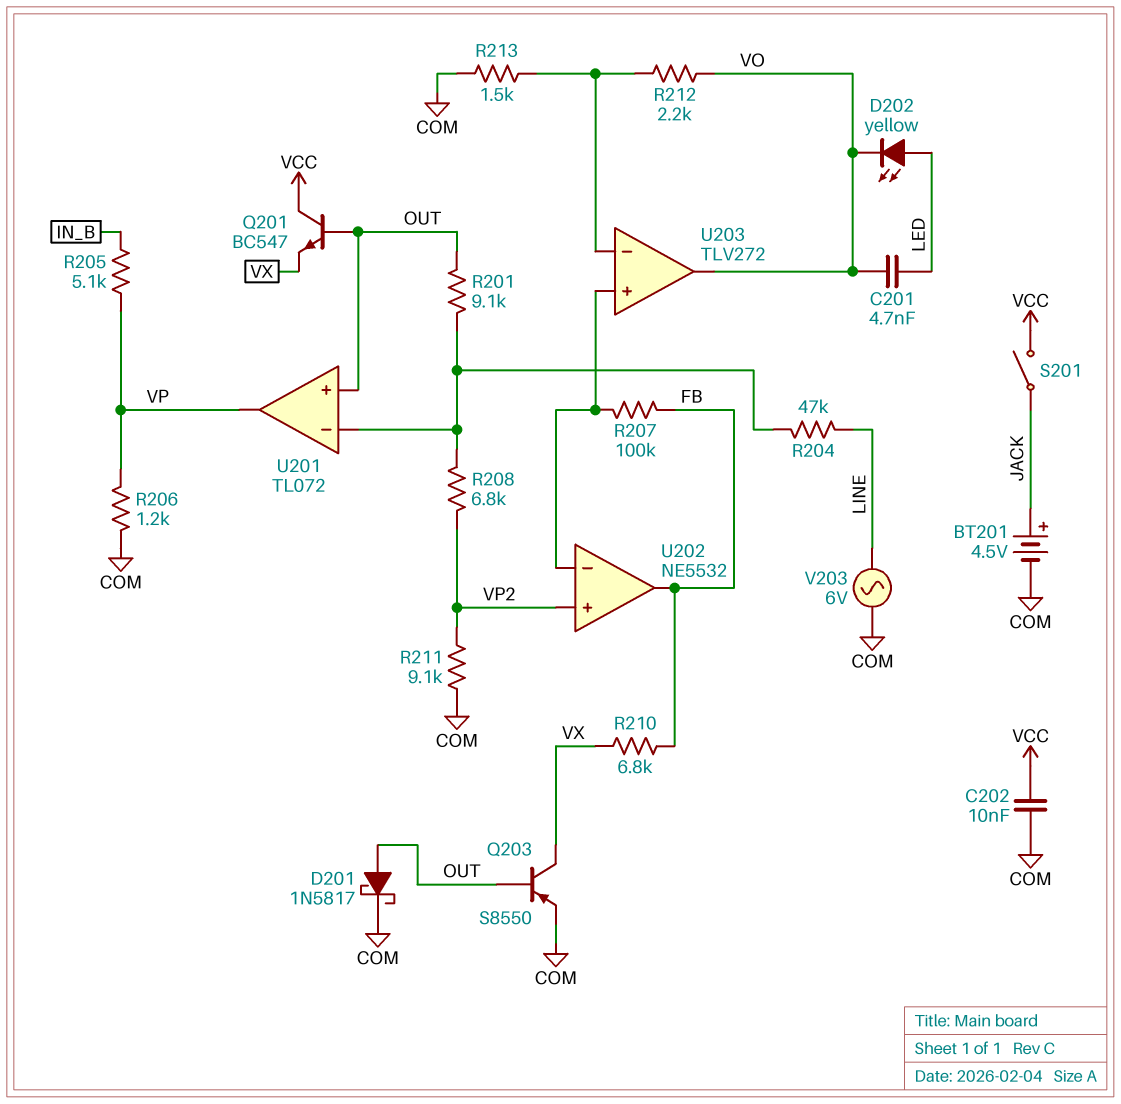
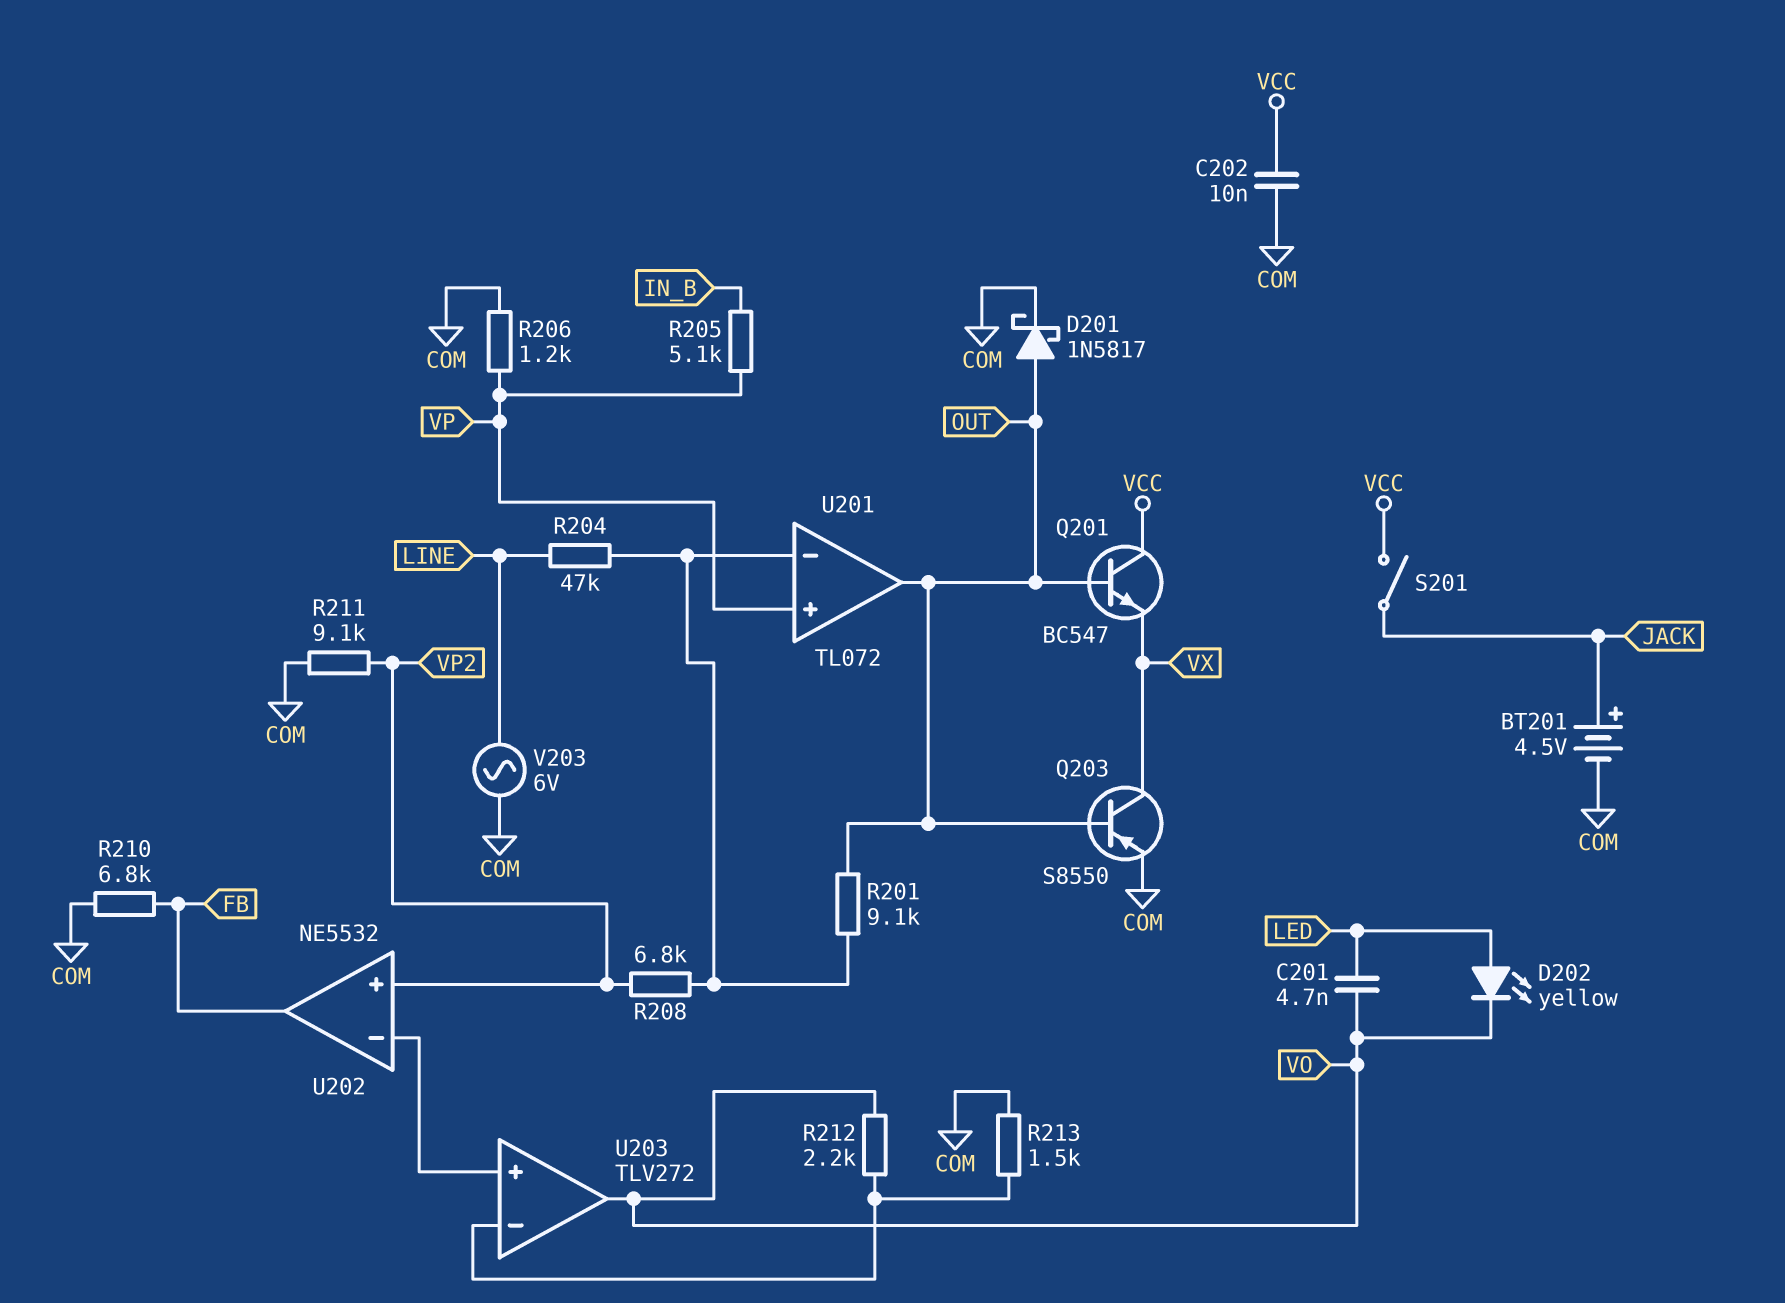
R207: 100k (FB, U202/in-) -> none
R210: 6.8k (FB, VX) -> 6.8k (COM, FB)
U201 pin in+: OUT -> VP
U201 pin out: VP -> OUT

